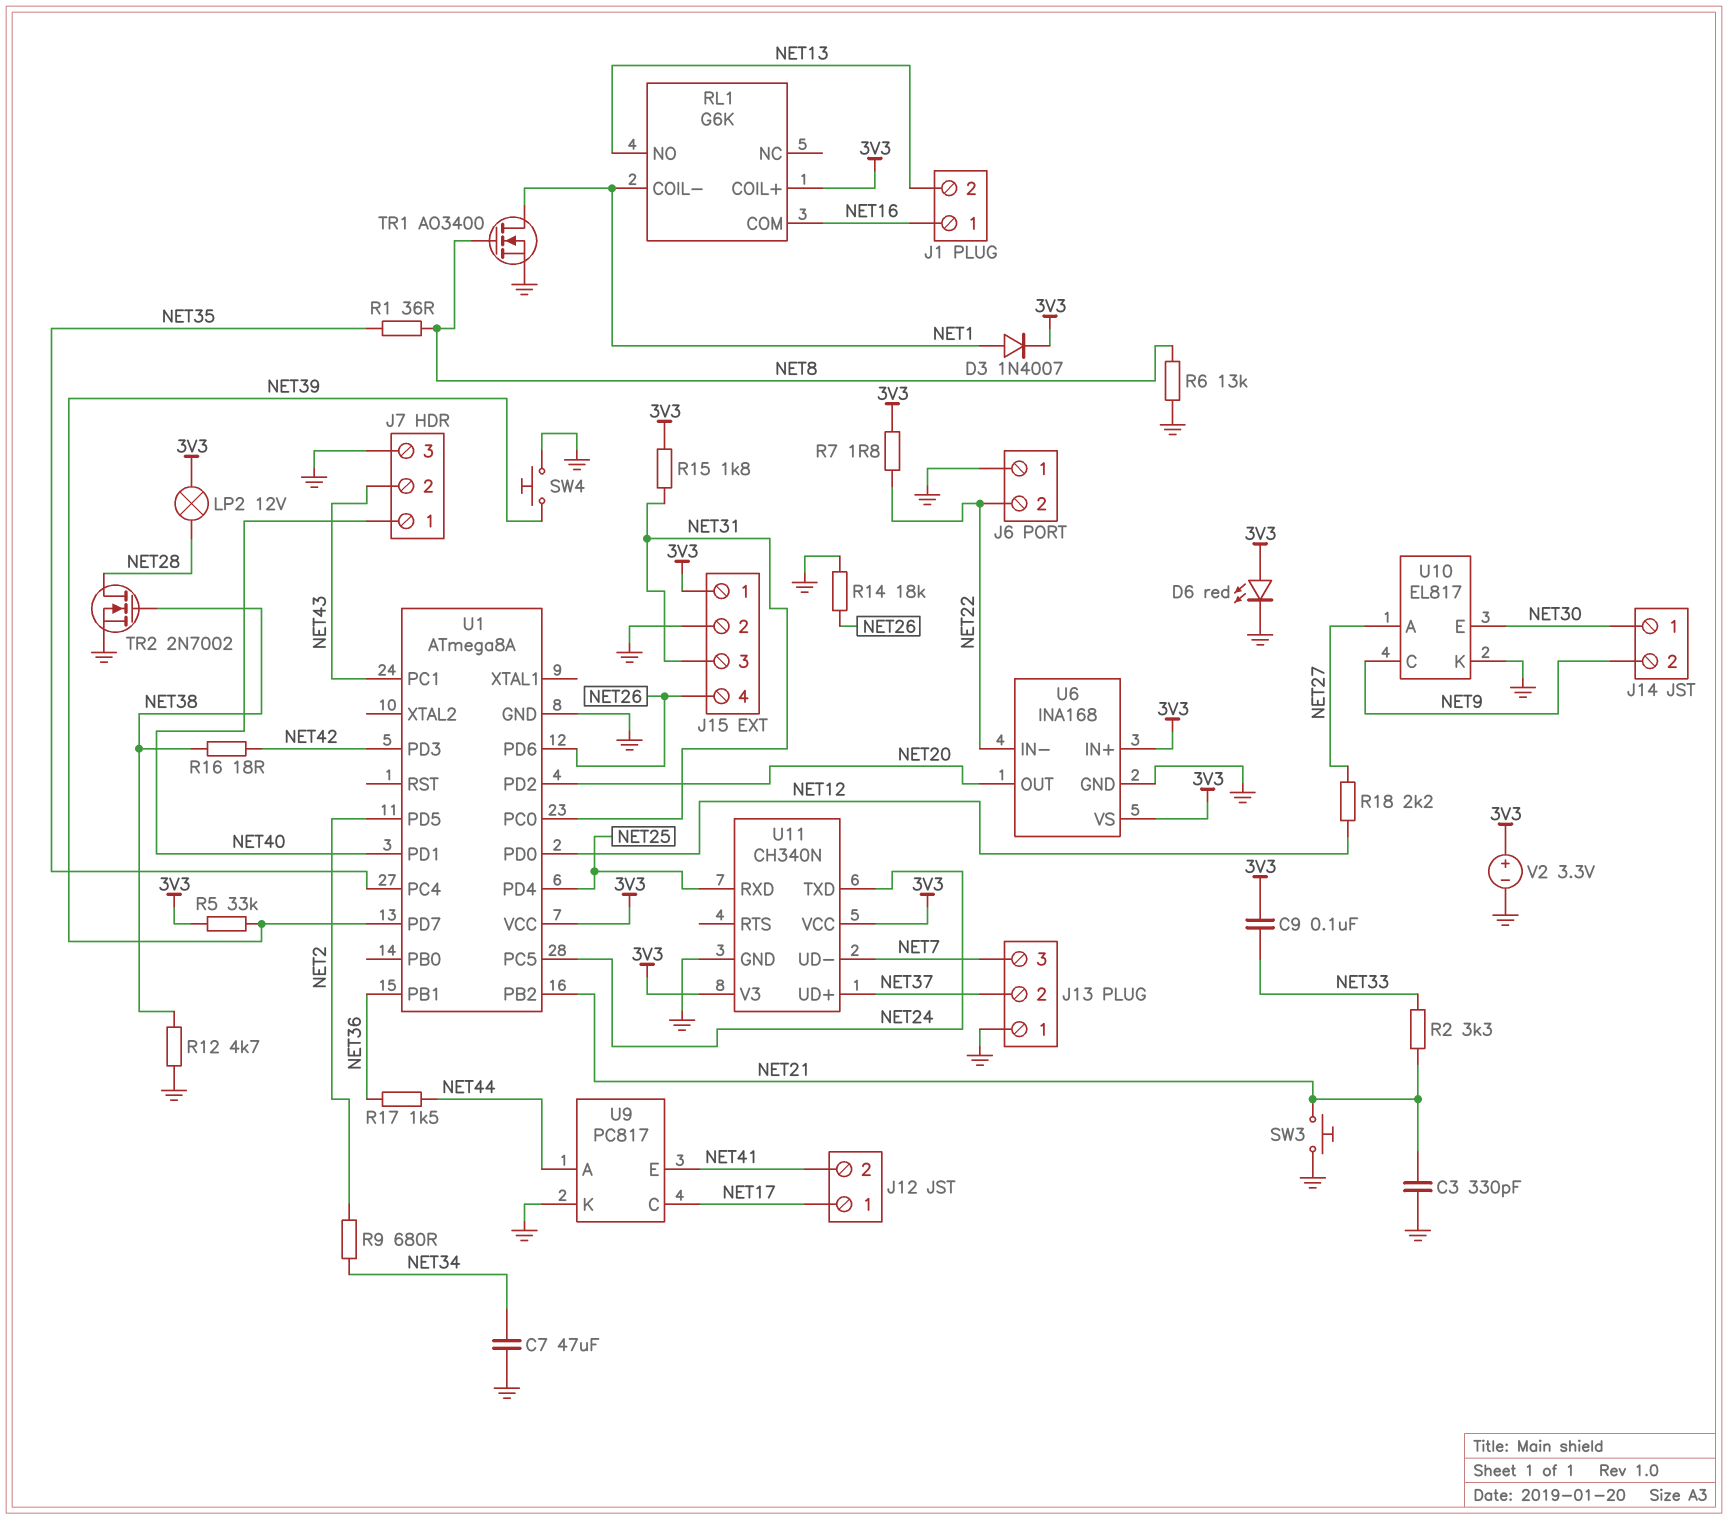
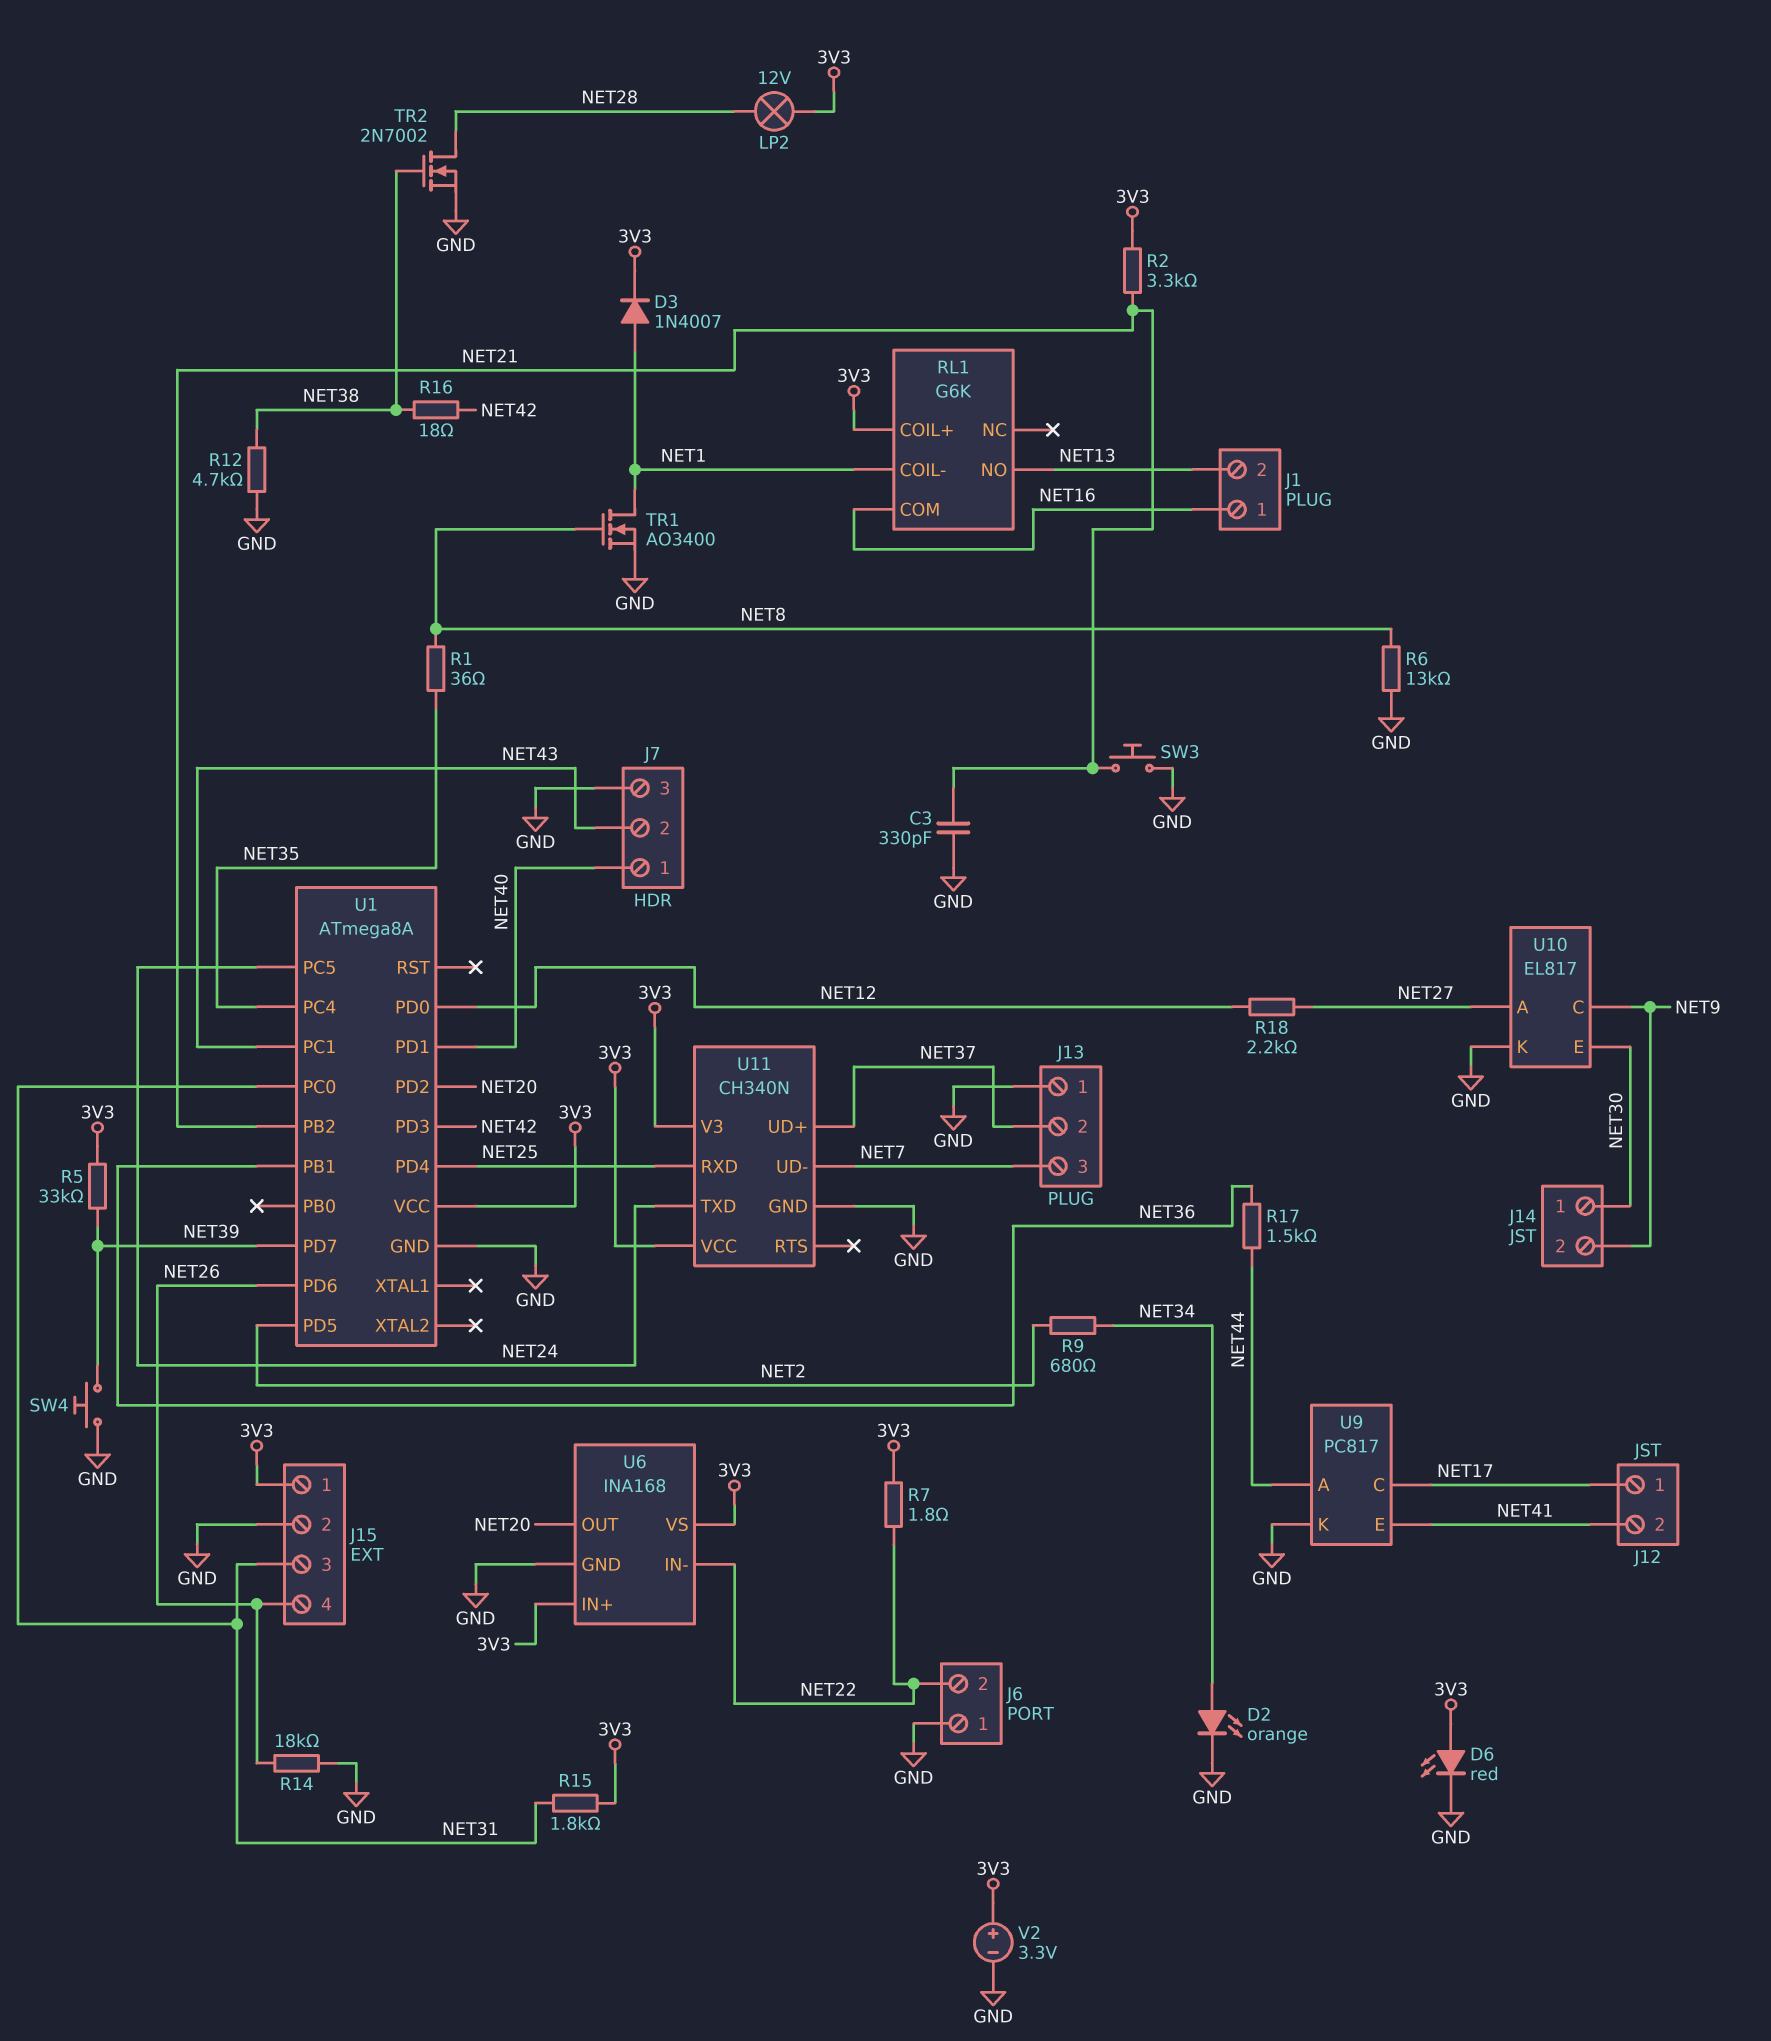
C7: 47uF (GND, NET34) -> none
C9: 100nF (3V3, NET33) -> none
D2: none -> LED orange (A NET34, K GND)
R2: 3.3k (NET21, NET33) -> 3.3k (3V3, NET21)

